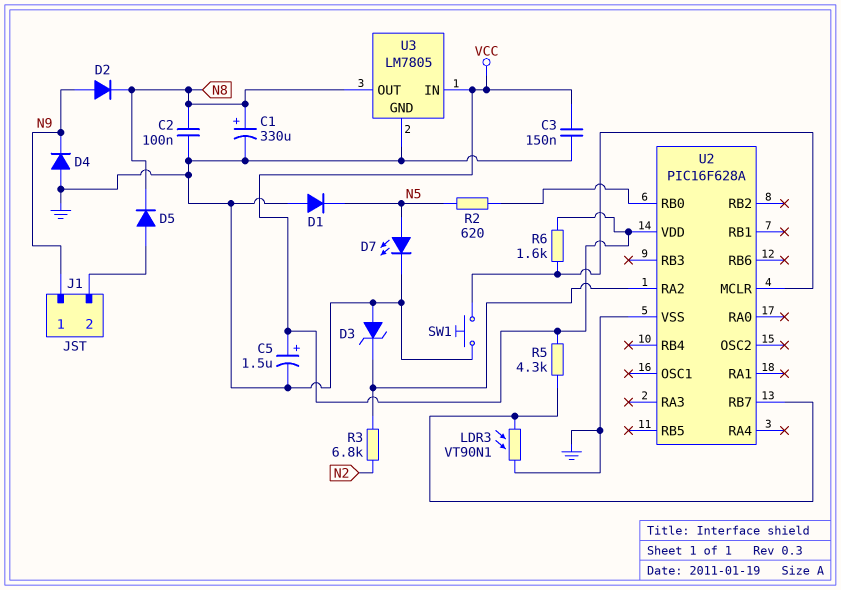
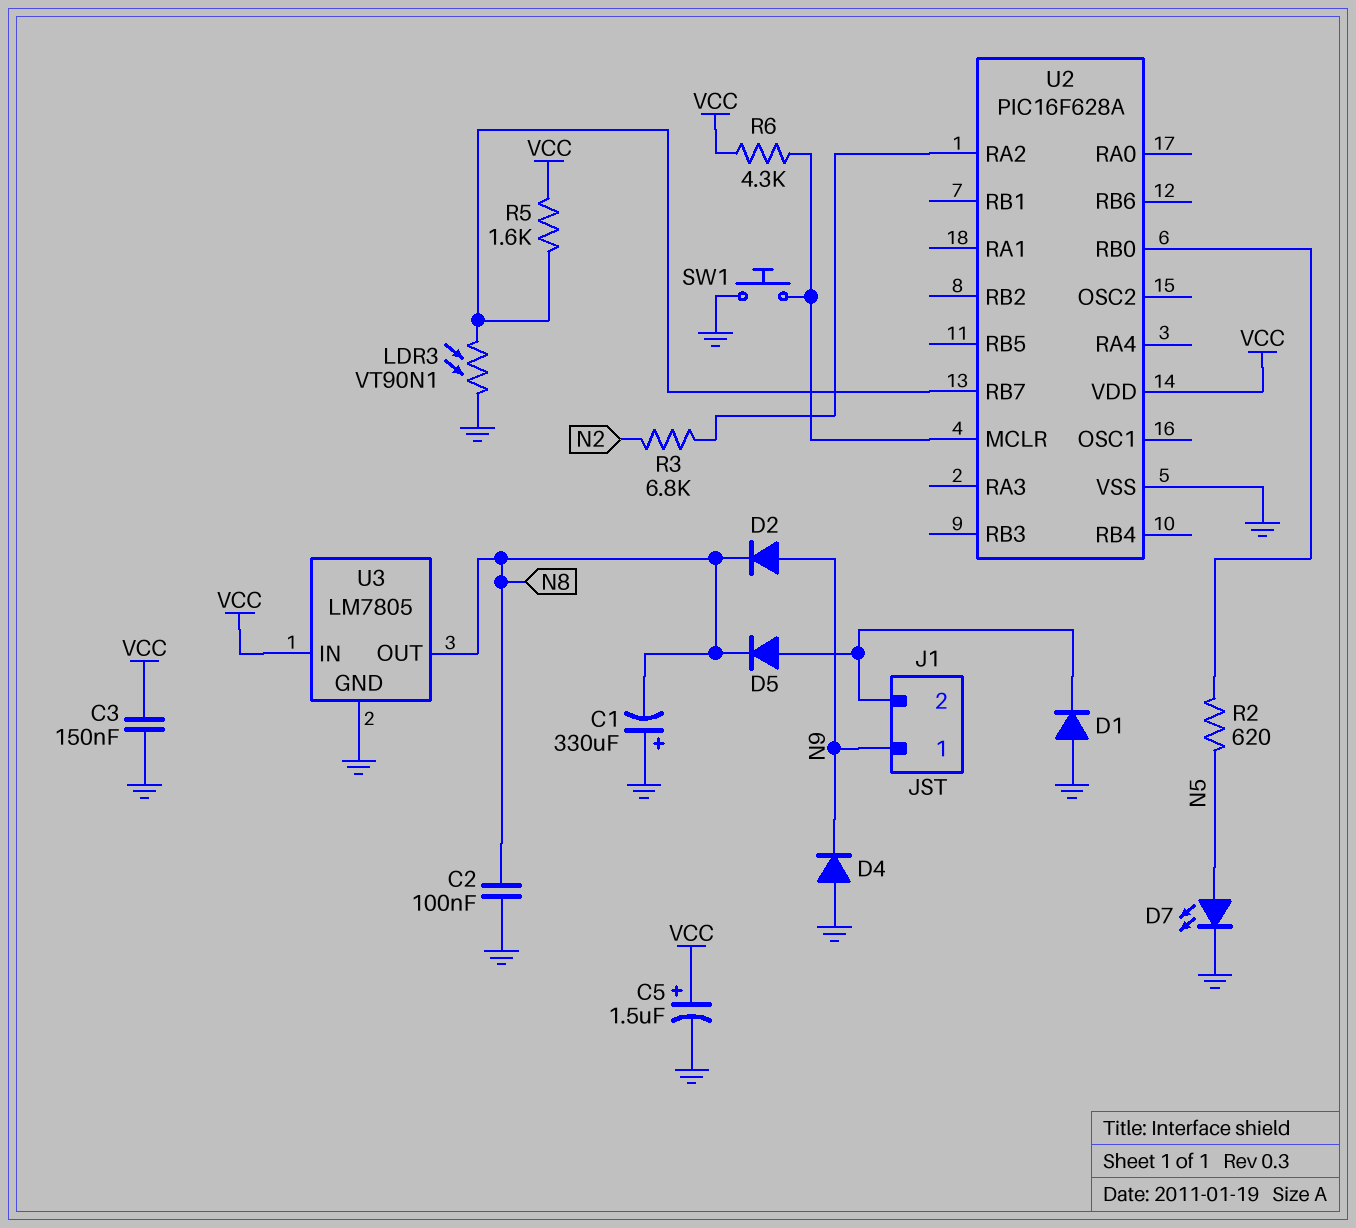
C1: 330uF (plus N8, minus GND) -> 330uF (plus GND, minus N8)
D1: diode (A GND, K N5) -> diode (A GND, K J1/2)
D3: zener (A GND, K U2/RA2) -> none
R5: 4.3k (U2/RB7, VCC) -> 1.6k (U2/RB7, VCC)
R6: 1.6k (U2/MCLR, VCC) -> 4.3k (U2/MCLR, VCC)

